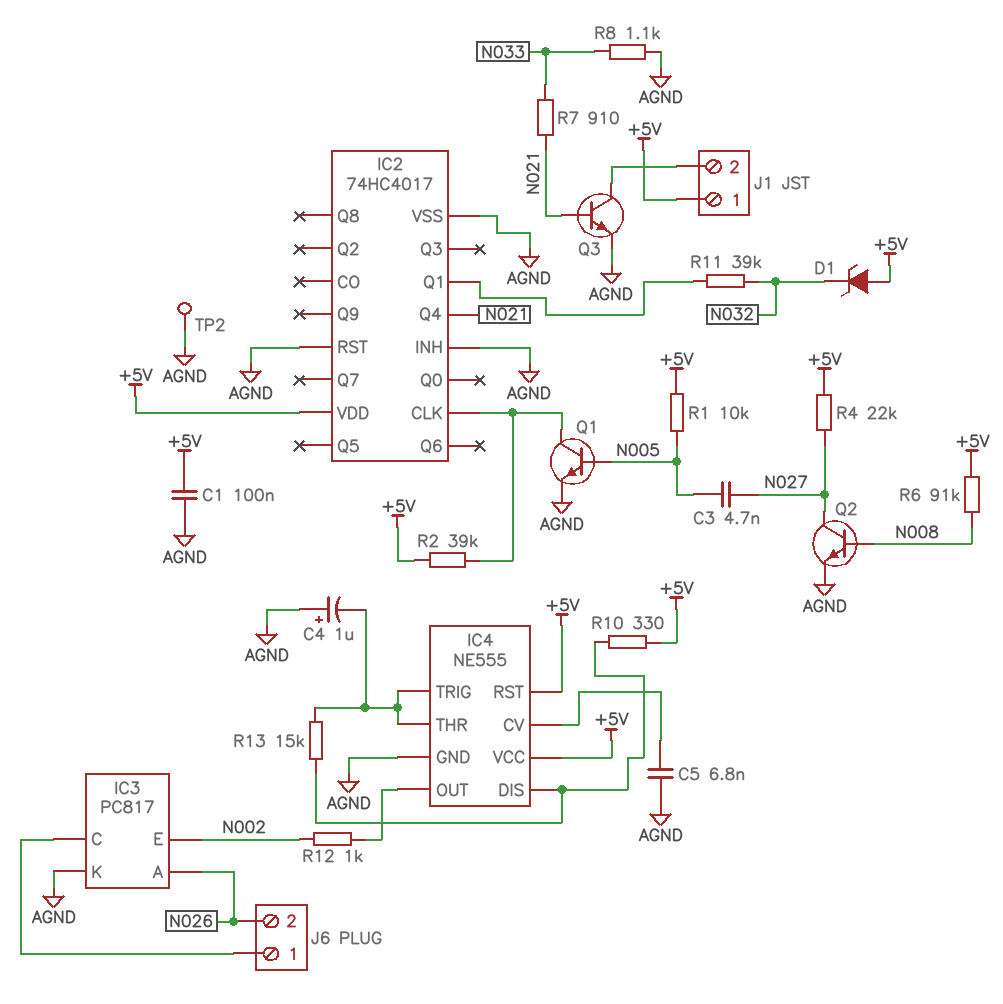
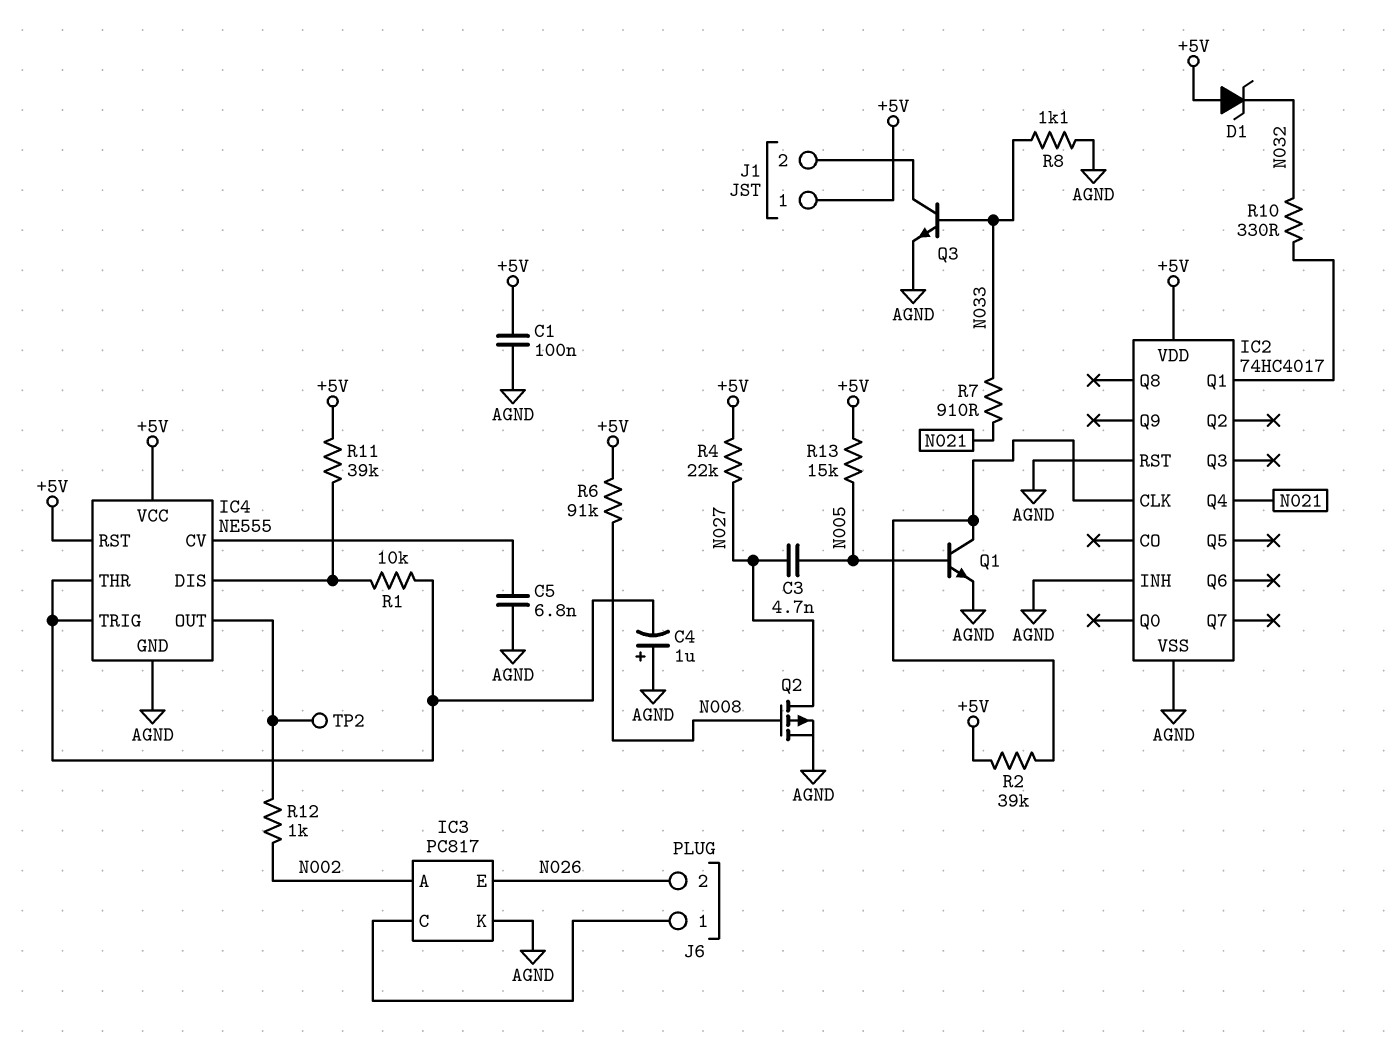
IC3 pin A: N026 -> N002
IC3 pin E: N002 -> N026
Q2: NPN (B N008, C N027, E AGND) -> PMOS (G N008, D N027, S AGND)
Q3: NPN (B N021, C J1/2, E AGND) -> NPN (B N033, C J1/2, E AGND)
R1: 10k (+5V, N005) -> 10k (IC4/DIS, IC4/THR)
R10: 330 (+5V, IC4/DIS) -> 330 (IC2/Q1, N032)
R11: 39k (IC2/Q1, N032) -> 39k (+5V, IC4/DIS)
R13: 15k (IC4/DIS, IC4/THR) -> 15k (+5V, N005)
TP2: test point (AGND) -> test point (IC4/OUT)

